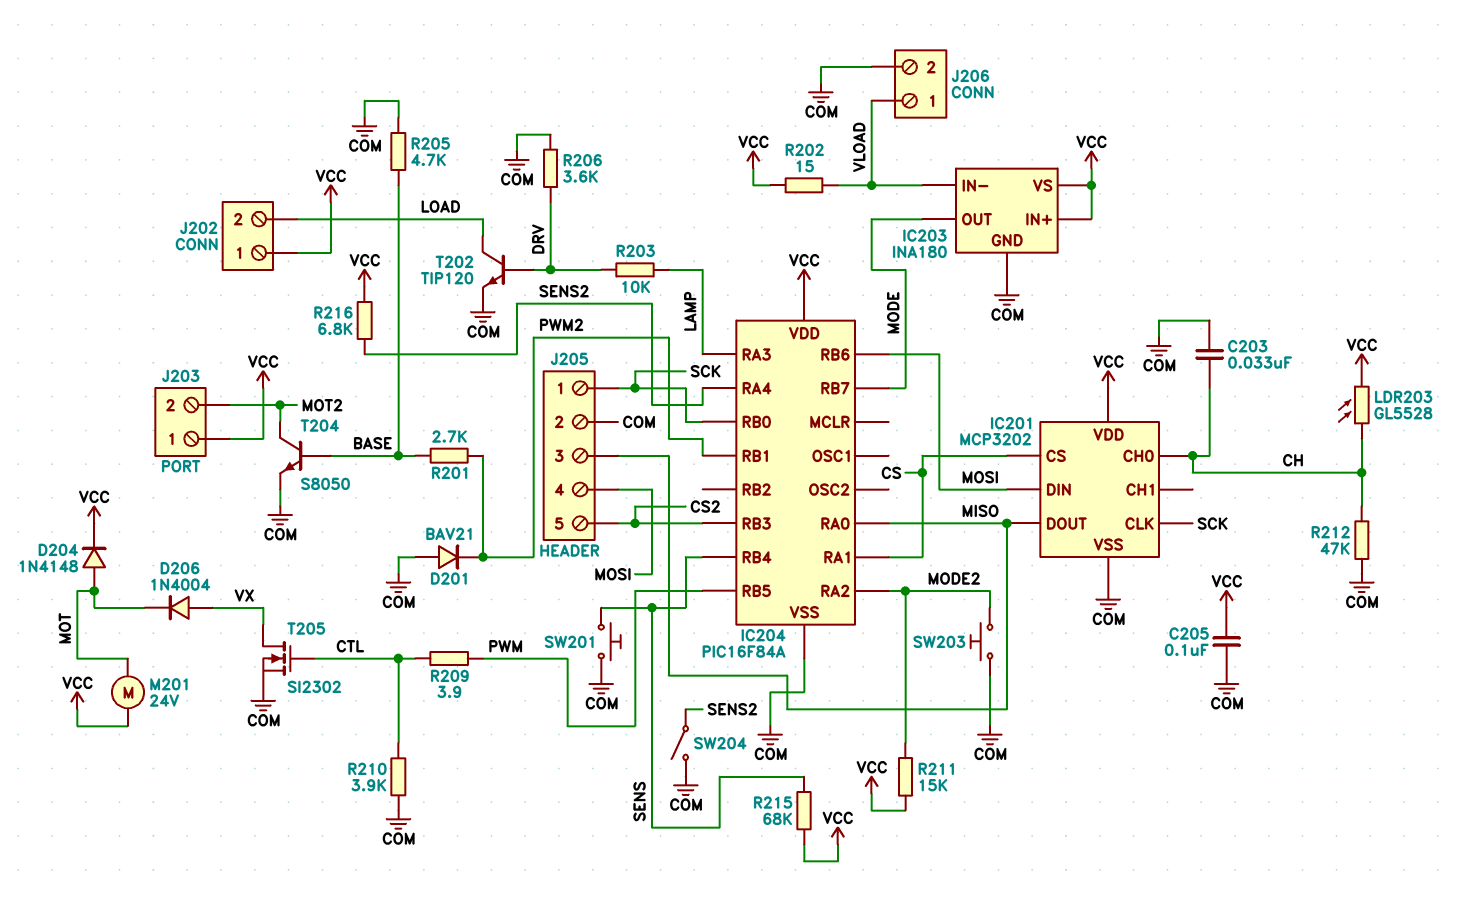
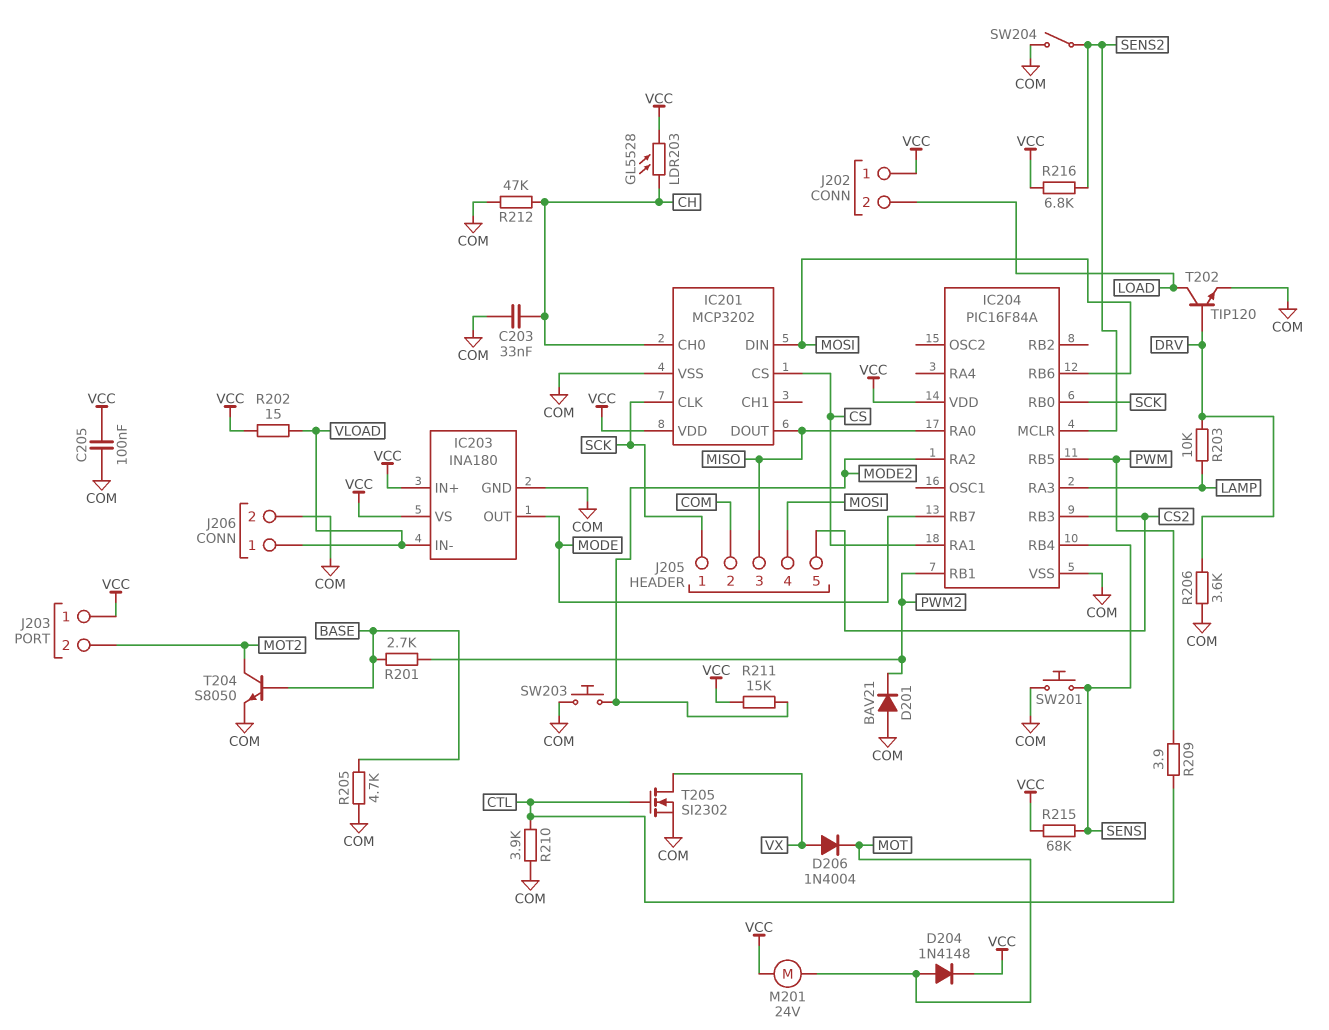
IC204 pin MCLR: none -> SENS2
IC204 pin RA4: SENS2 -> none

